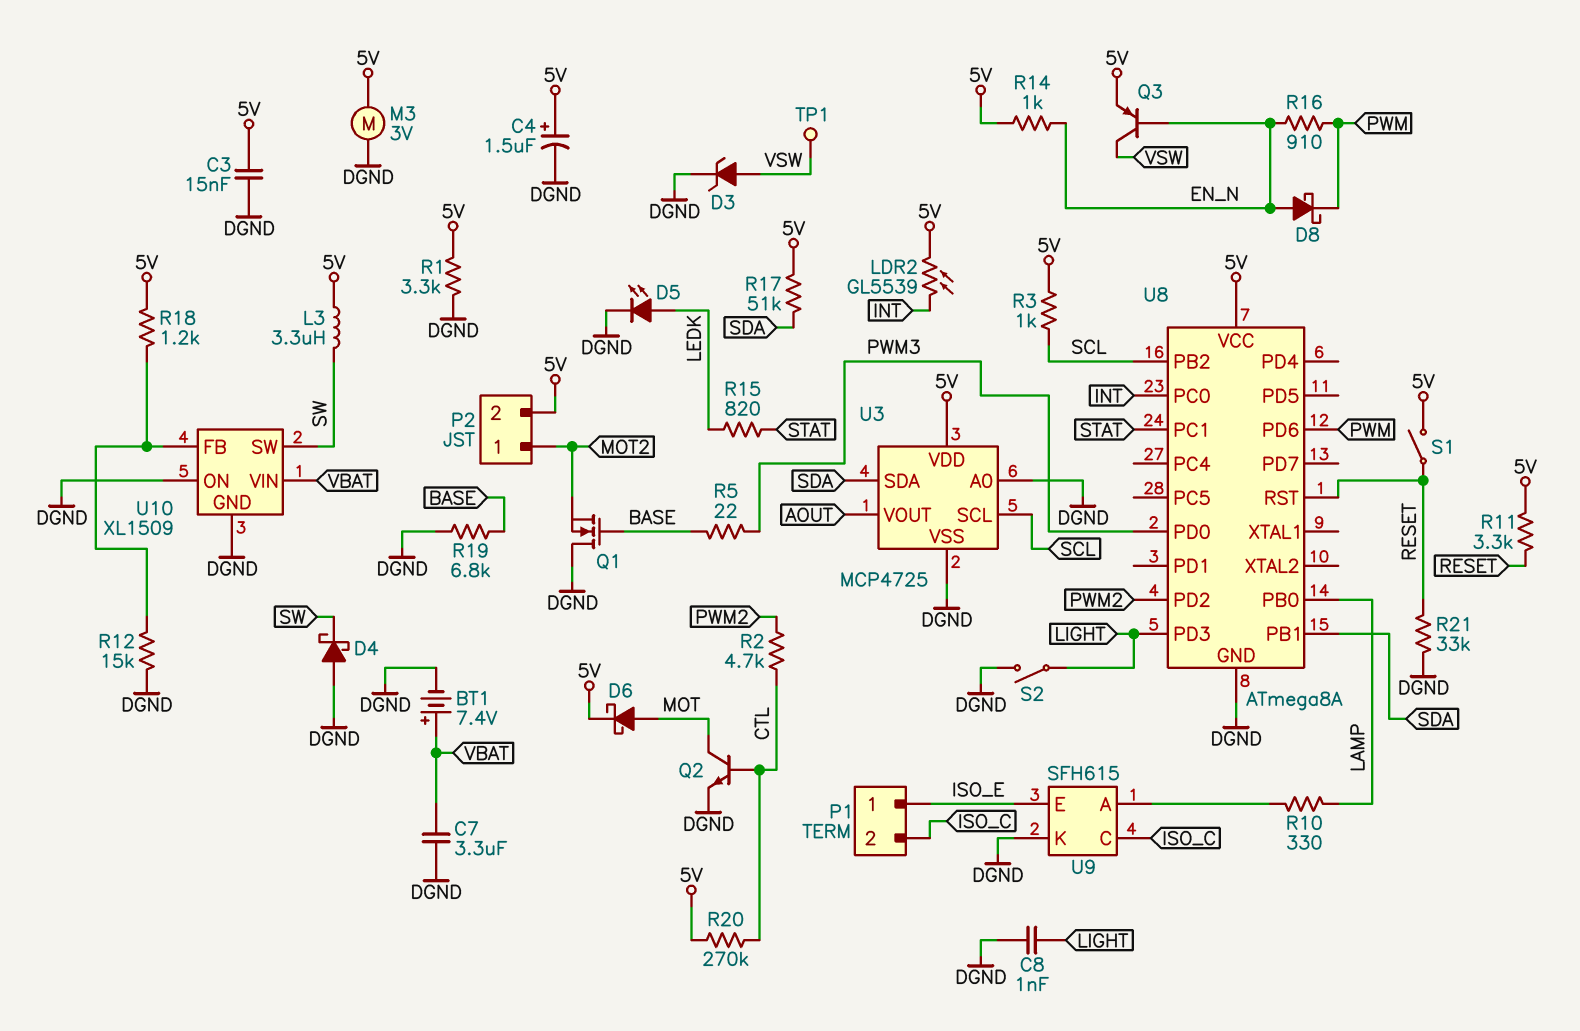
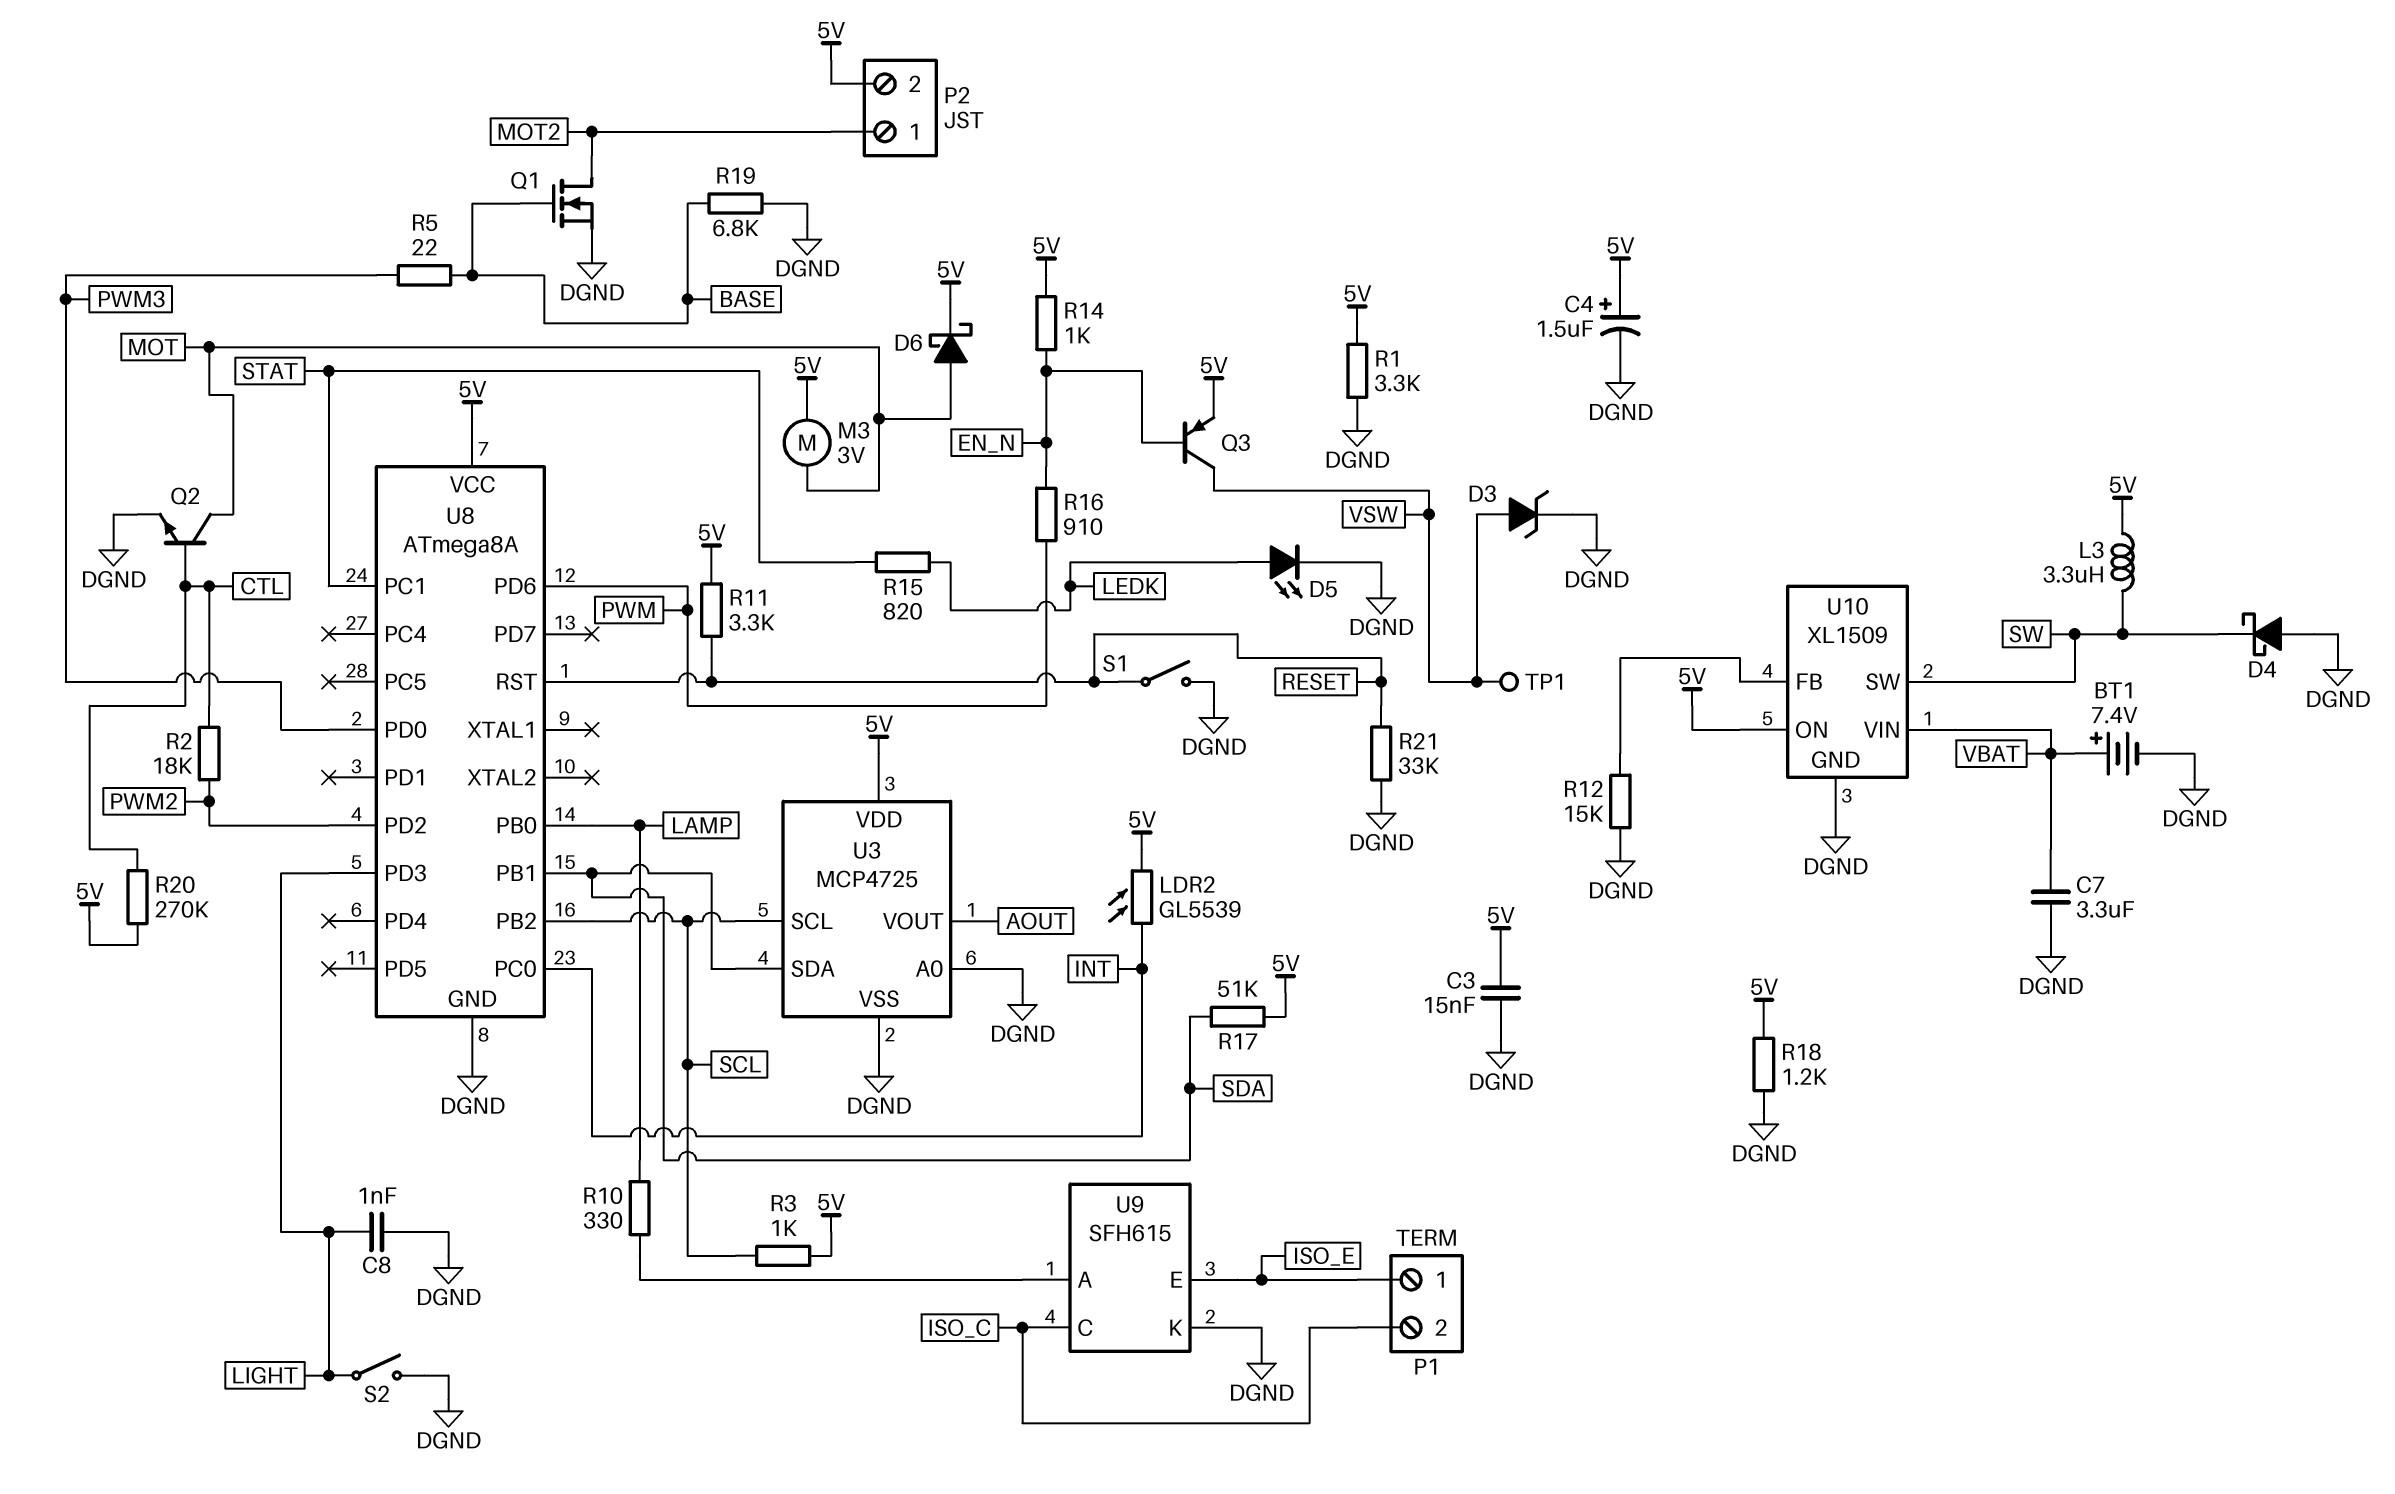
D8: schottky (A EN_N, K PWM) -> none
M3: motor 3V (5V, DGND) -> motor 3V (5V, MOT)
Q1: NMOS (G BASE, D DGND, S MOT2) -> NMOS (G BASE, D MOT2, S DGND)
R2: 4.7k (CTL, PWM2) -> 18k (CTL, PWM2)
R18: 1.2k (5V, U10/FB) -> 1.2k (5V, DGND)
S1: switch (5V, RESET) -> switch (DGND, RESET)
U10 pin ON: DGND -> 5V

